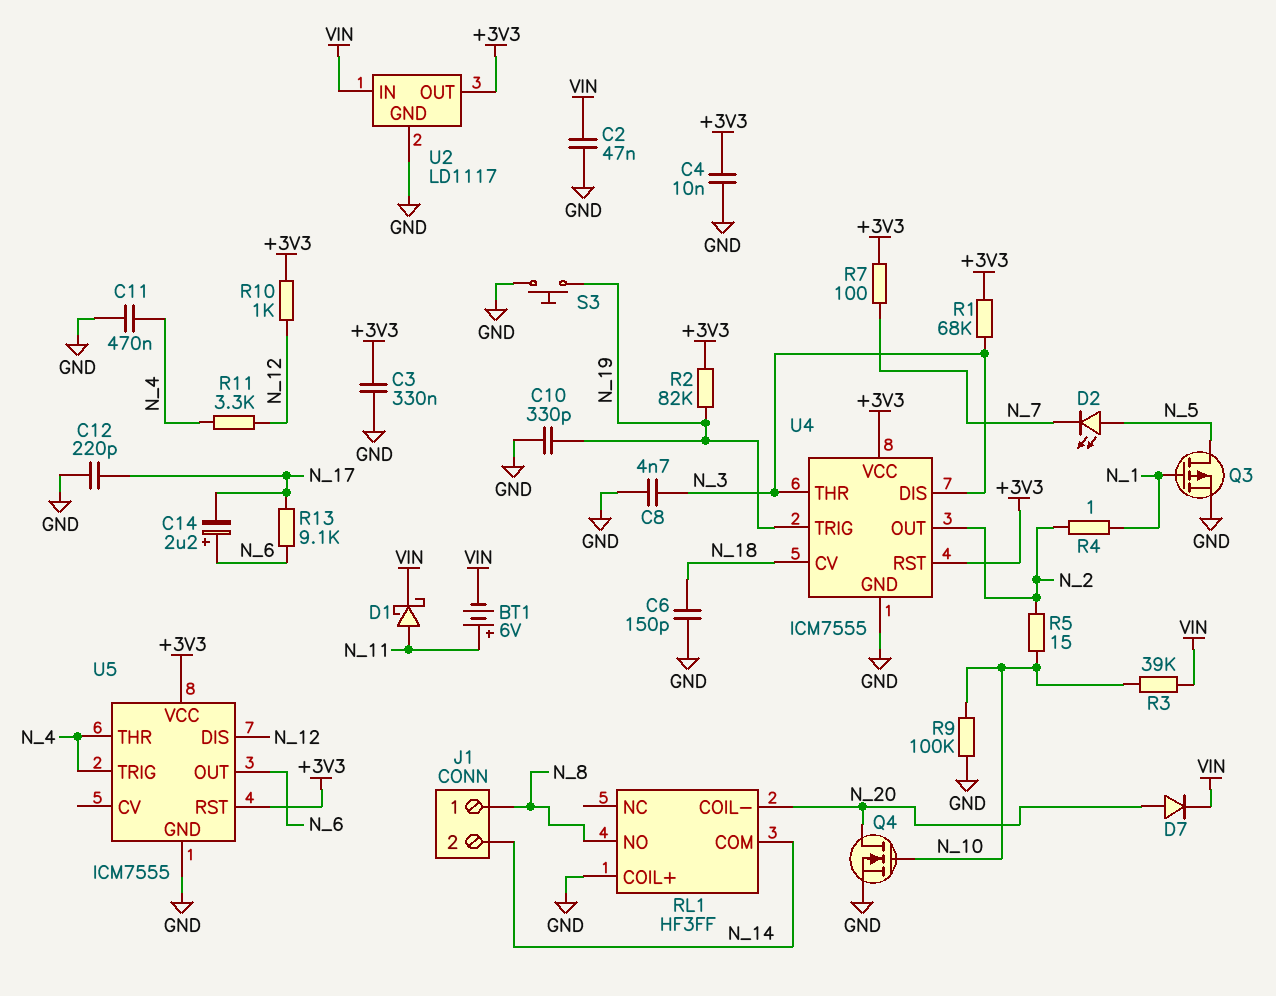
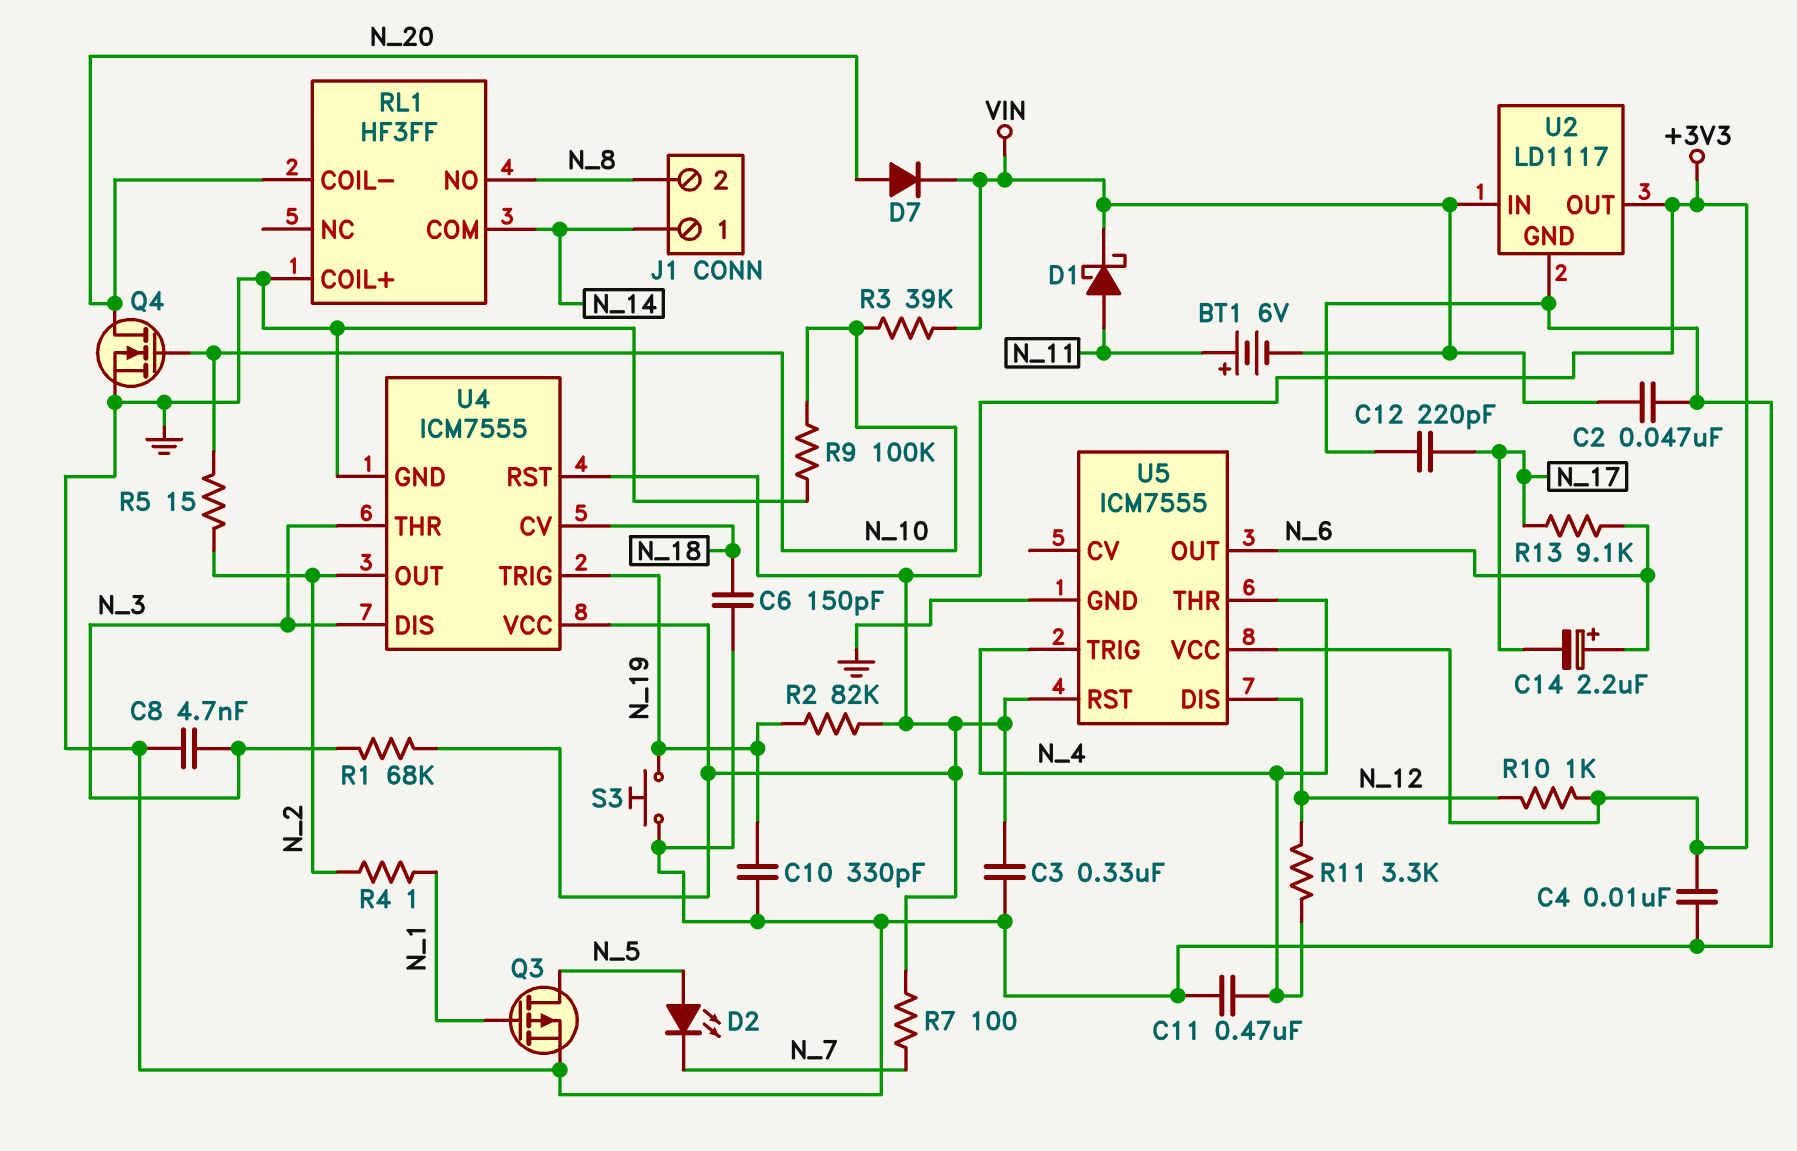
J1 pin 1: N_8 -> N_14
J1 pin 2: N_14 -> N_8

